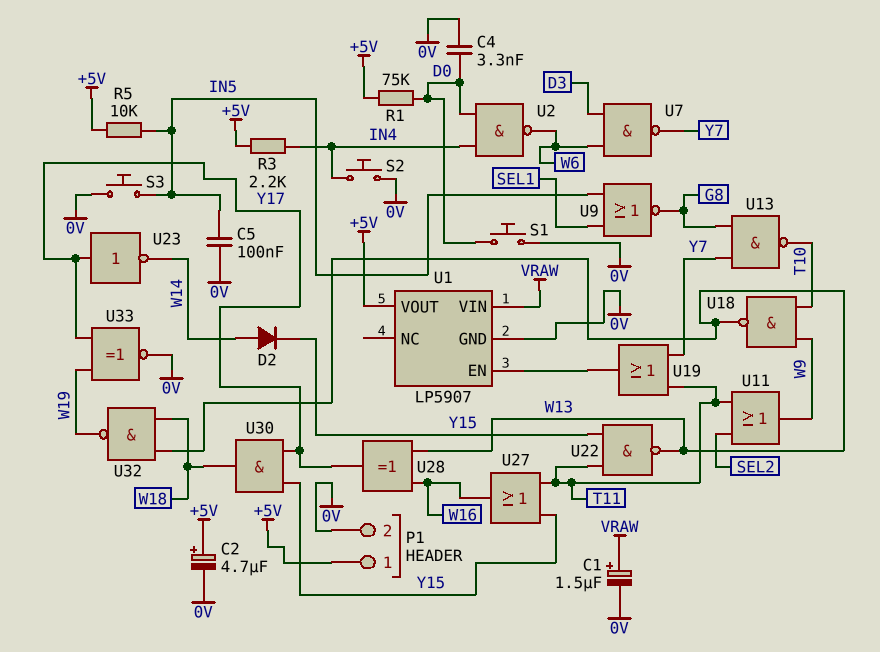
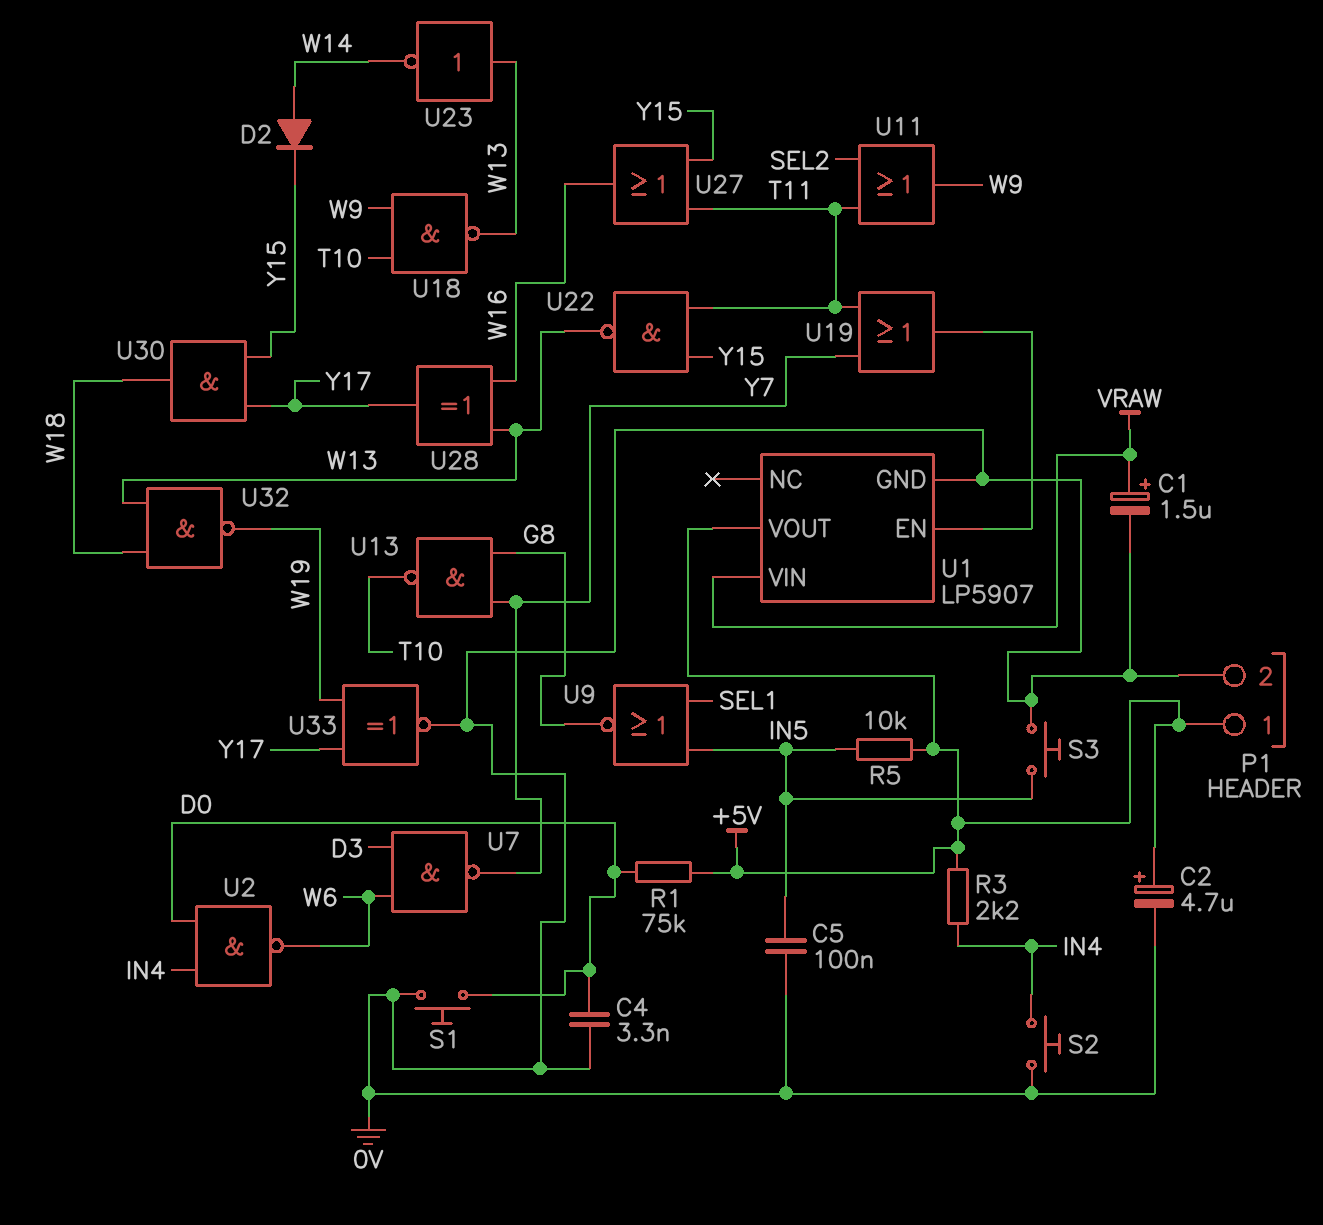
U23: NOT (in Y17, out W14) -> NOT (in W13, out W14)

